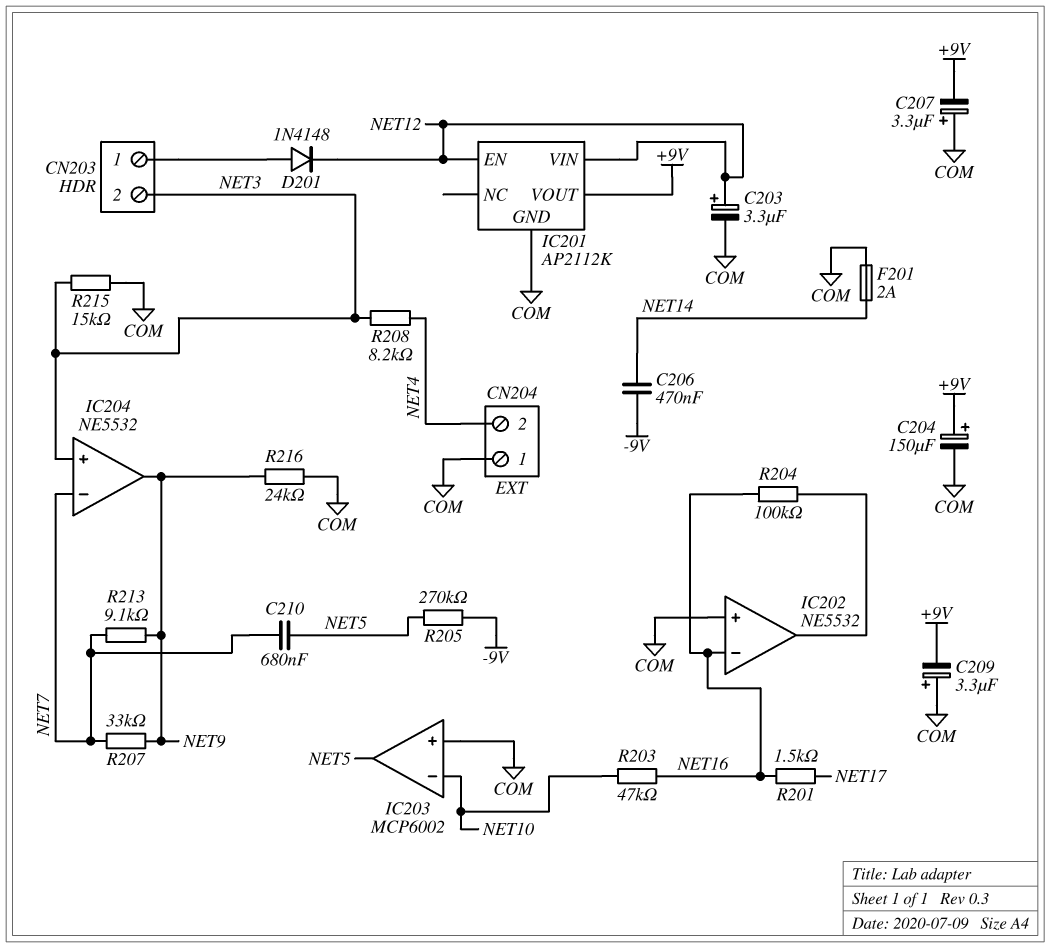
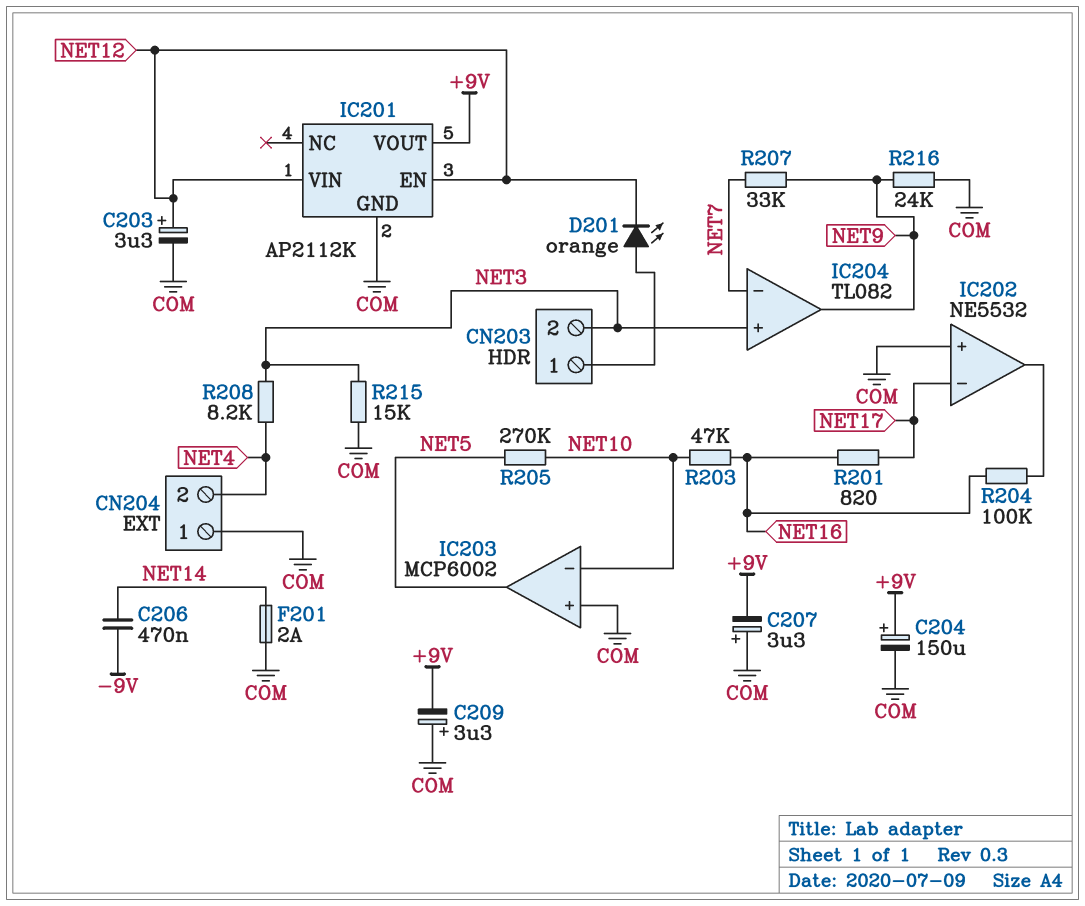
C210: 680nF (NET5, NET7) -> none
D201: diode 1N4148 (A CN203/1, K NET12) -> LED orange (A CN203/1, K NET12)
IC202 pin in-: NET16 -> NET17
IC204: NE5532 -> TL082
R201: 1.5k (NET16, NET17) -> 820 (NET16, NET17)
R205: 270k (-9V, NET5) -> 270k (NET5, NET10)
R213: 9.1k (NET7, NET9) -> none

